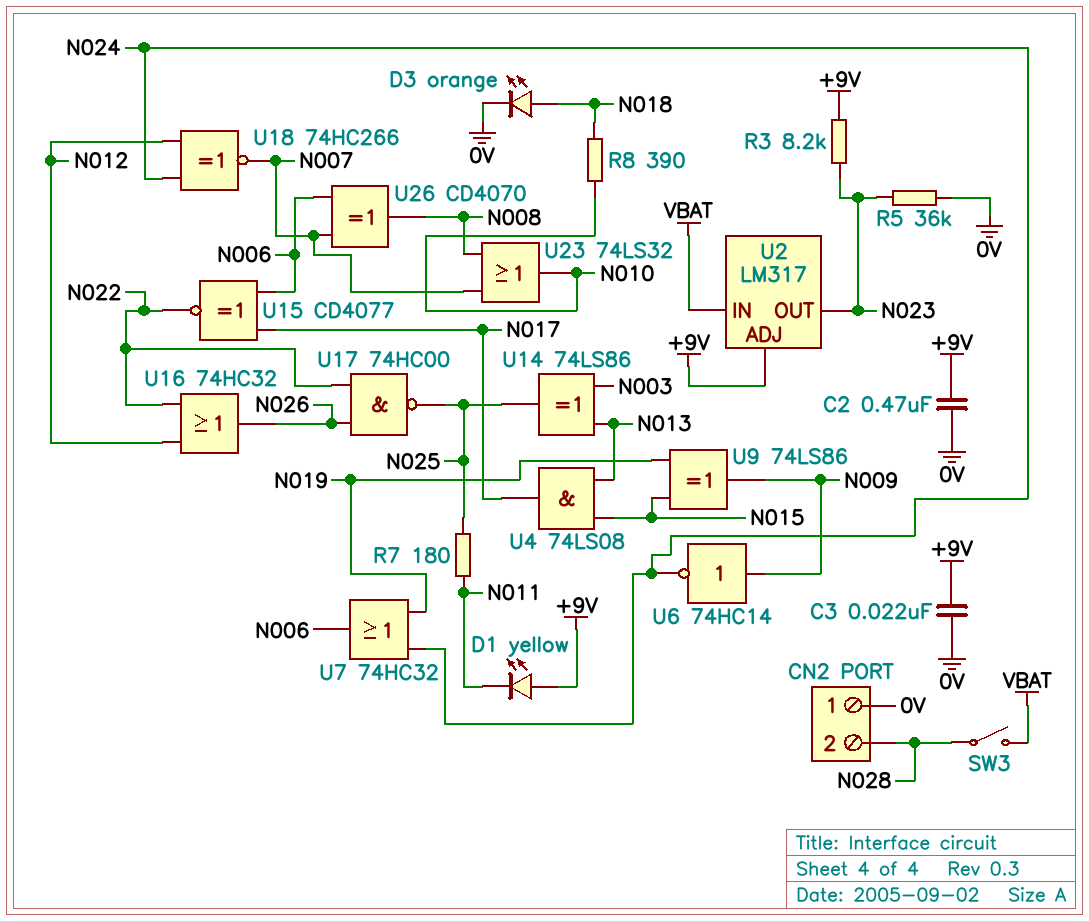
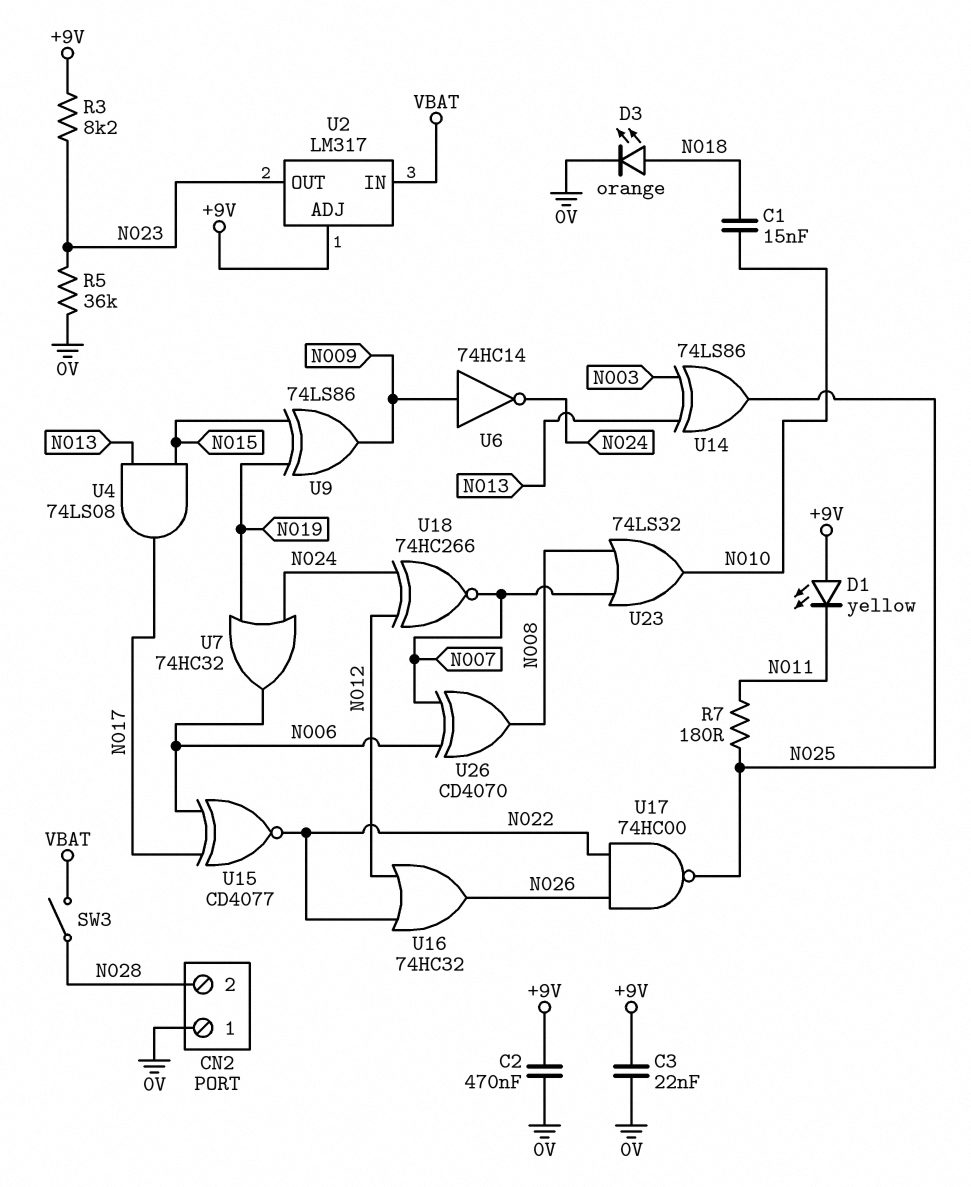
C1: none -> 15nF (N010, N018)
R8: 390 (N010, N018) -> none

